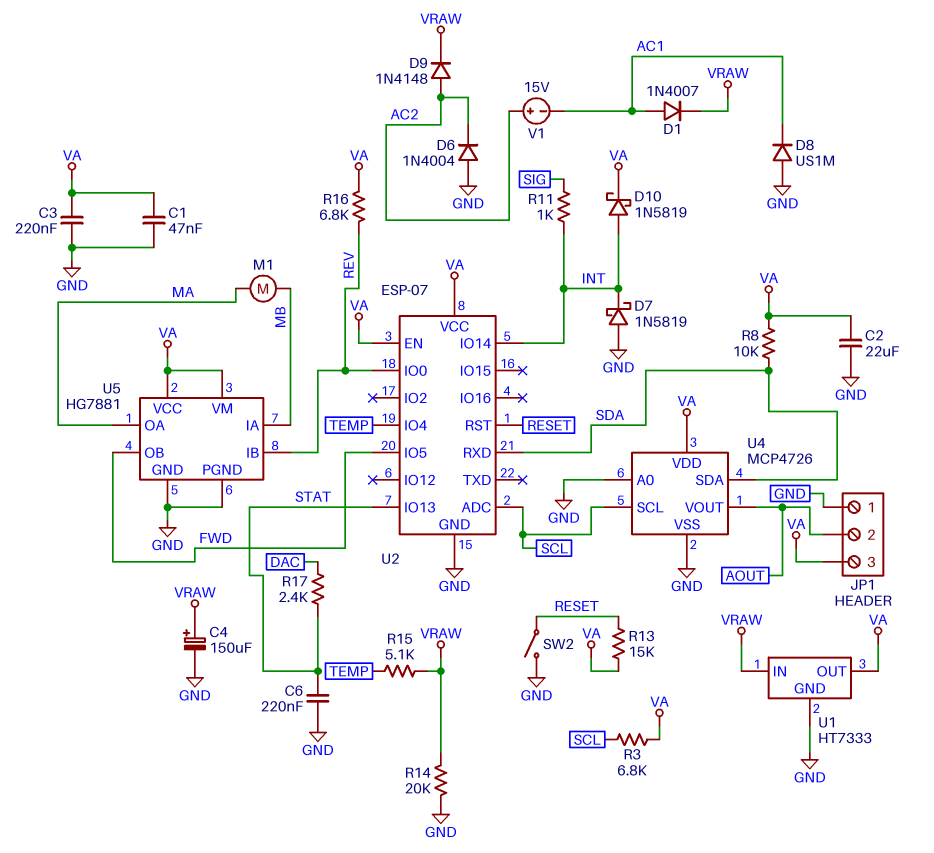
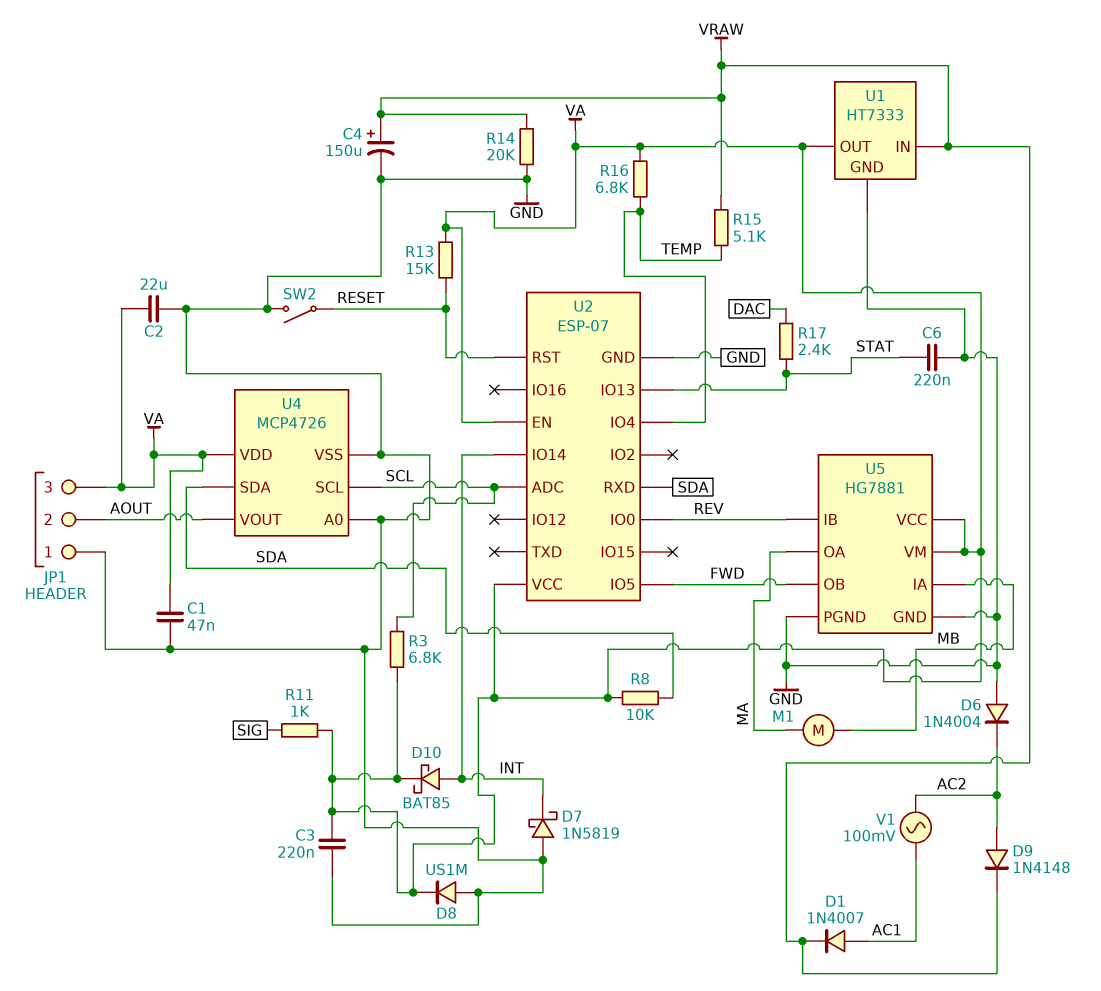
D8: diode US1M (A GND, K AC1) -> diode US1M (A GND, K VA)
D10: schottky 1N5819 (A INT, K VA) -> schottky BAT85 (A INT, K VA)
R11: 1k (INT, SIG) -> 1k (SIG, VA)
R16: 6.8k (REV, VA) -> 6.8k (TEMP, VA)
V1: 15V (plus AC2, minus AC1) -> AC 100mV (AC1, AC2)

